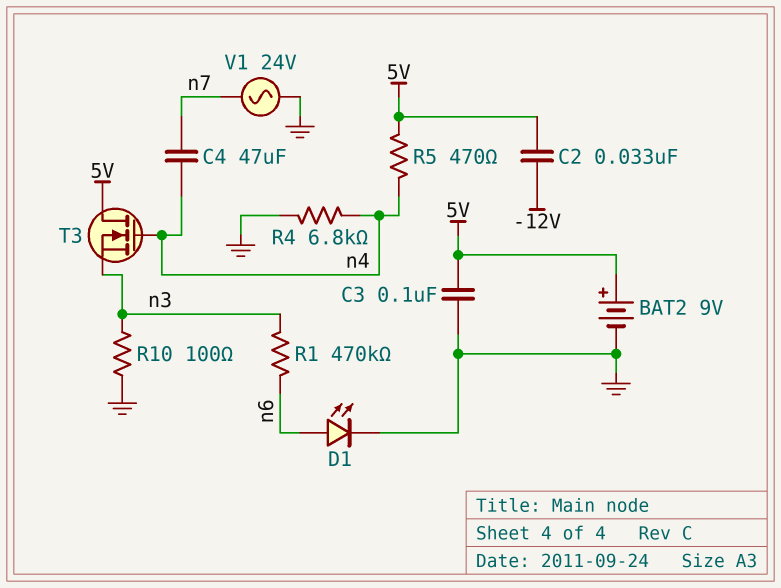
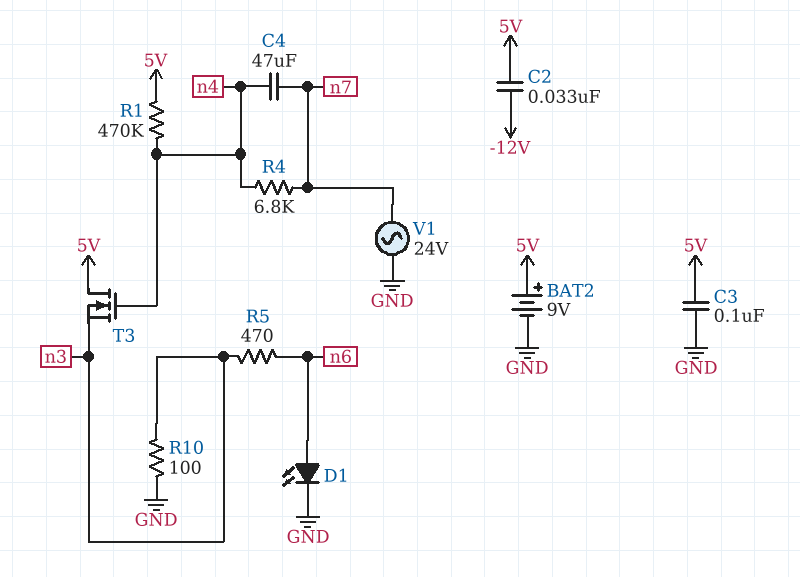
R1: 470k (n3, n6) -> 470k (5V, n4)
R4: 6.8k (GND, n4) -> 6.8k (n4, n7)
R5: 470 (5V, n4) -> 470 (n3, n6)

